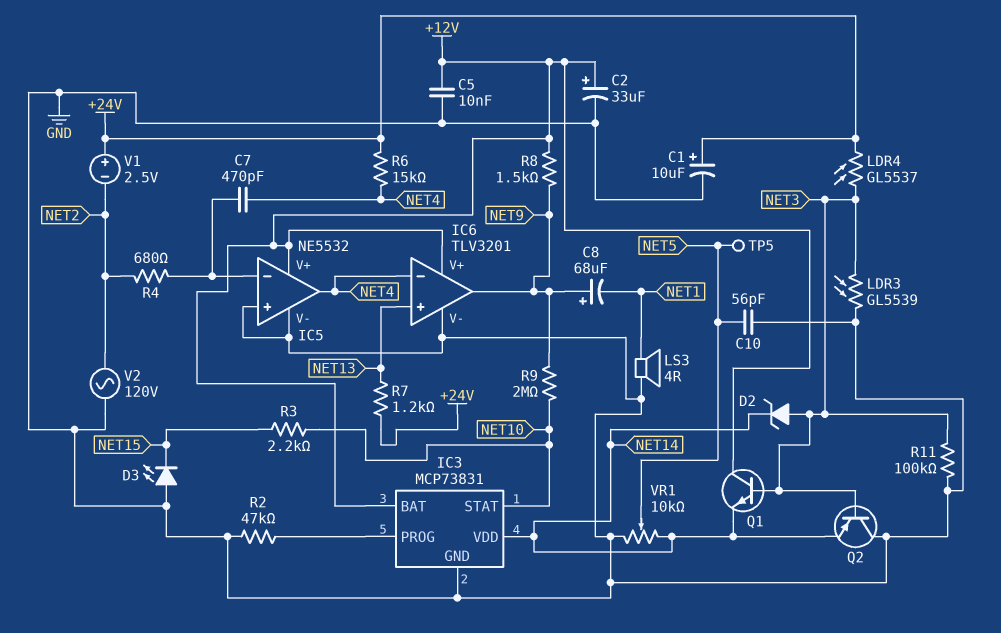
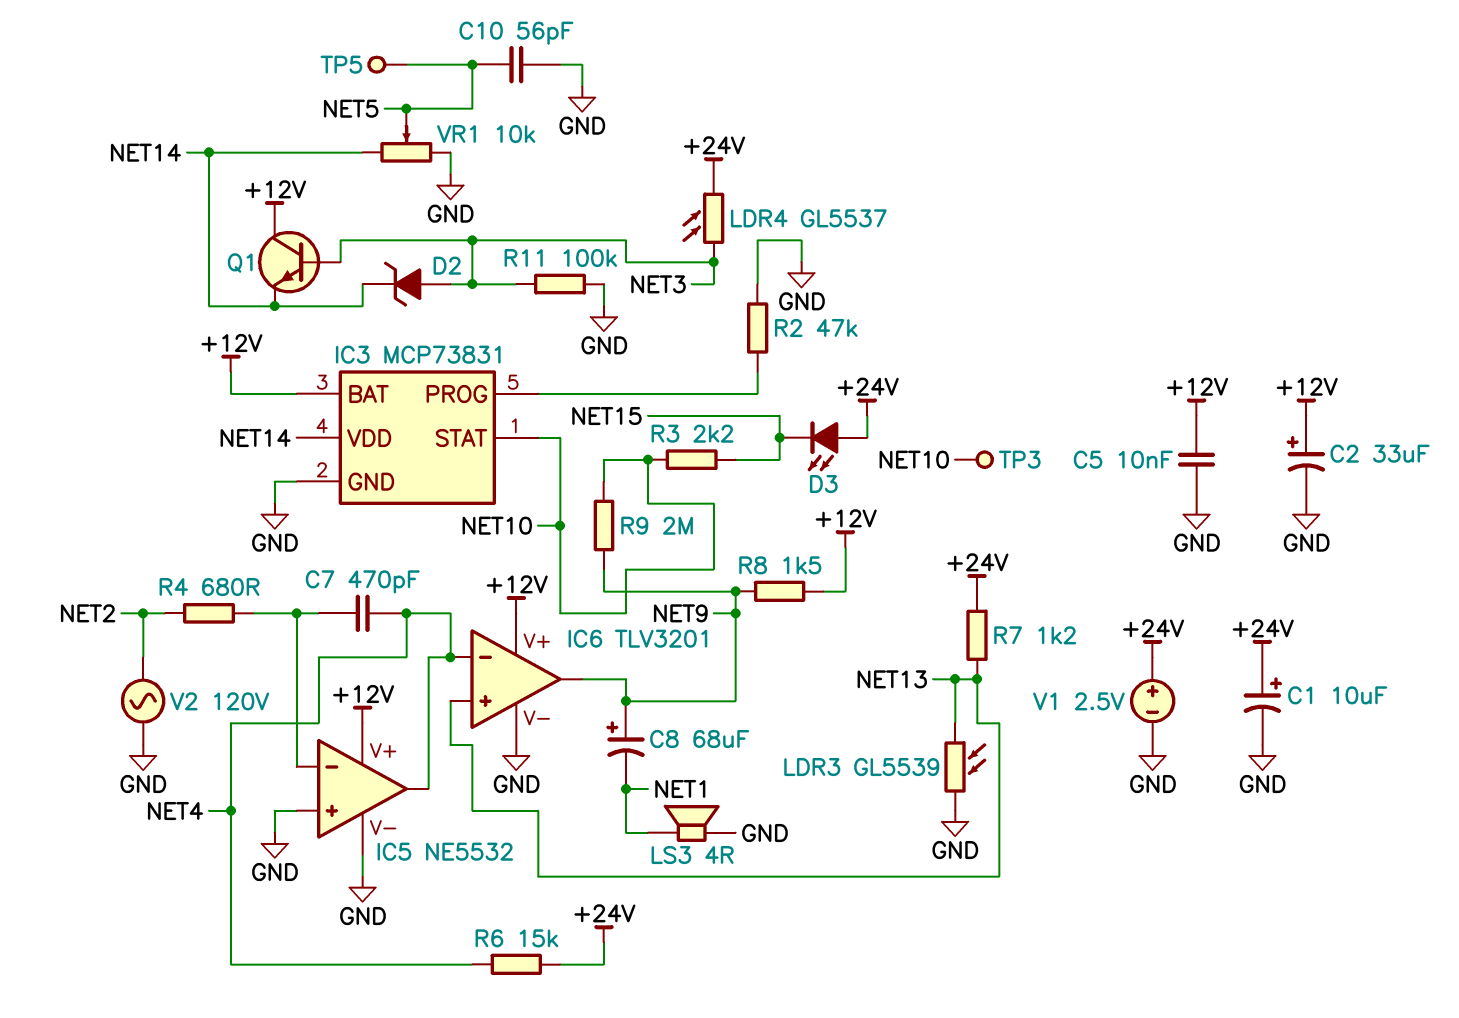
D3: LED (A GND, K NET15) -> LED (A +24V, K NET15)
LDR3: GL5539 (GND, NET3) -> GL5539 (GND, NET13)
Q2: PNP (B NET3, C GND, E NET14) -> none
TP3: none -> test point (NET10)
V1: 2.5V (plus +24V, minus NET2) -> 2.5V (plus +24V, minus GND)

